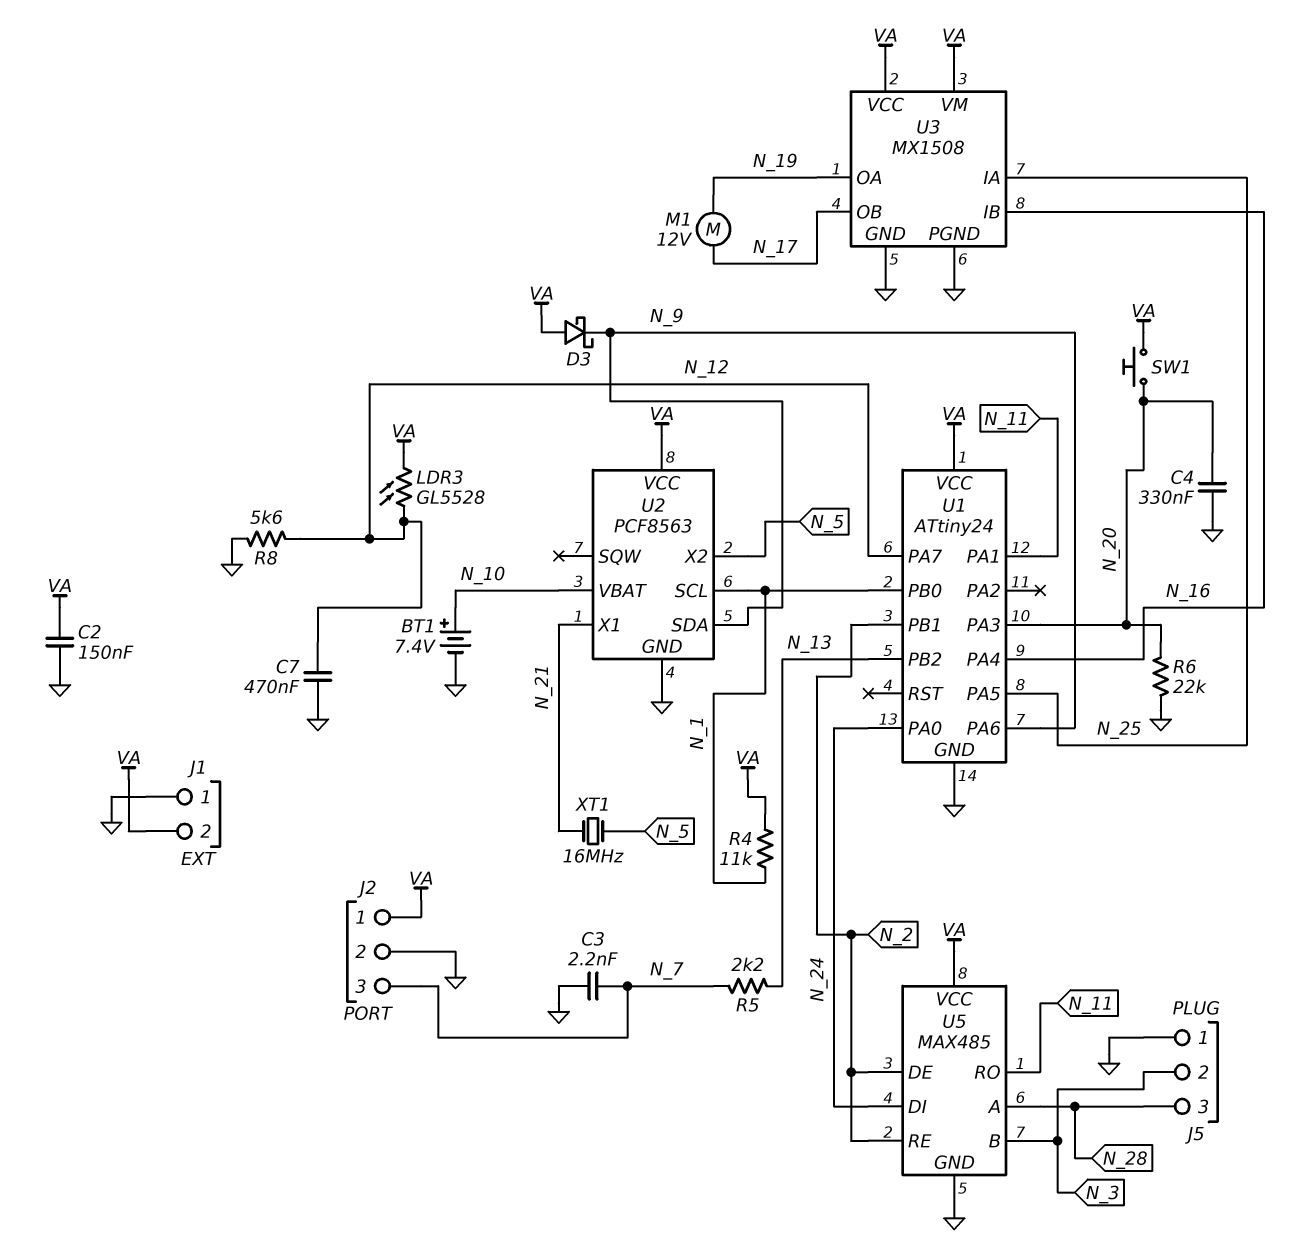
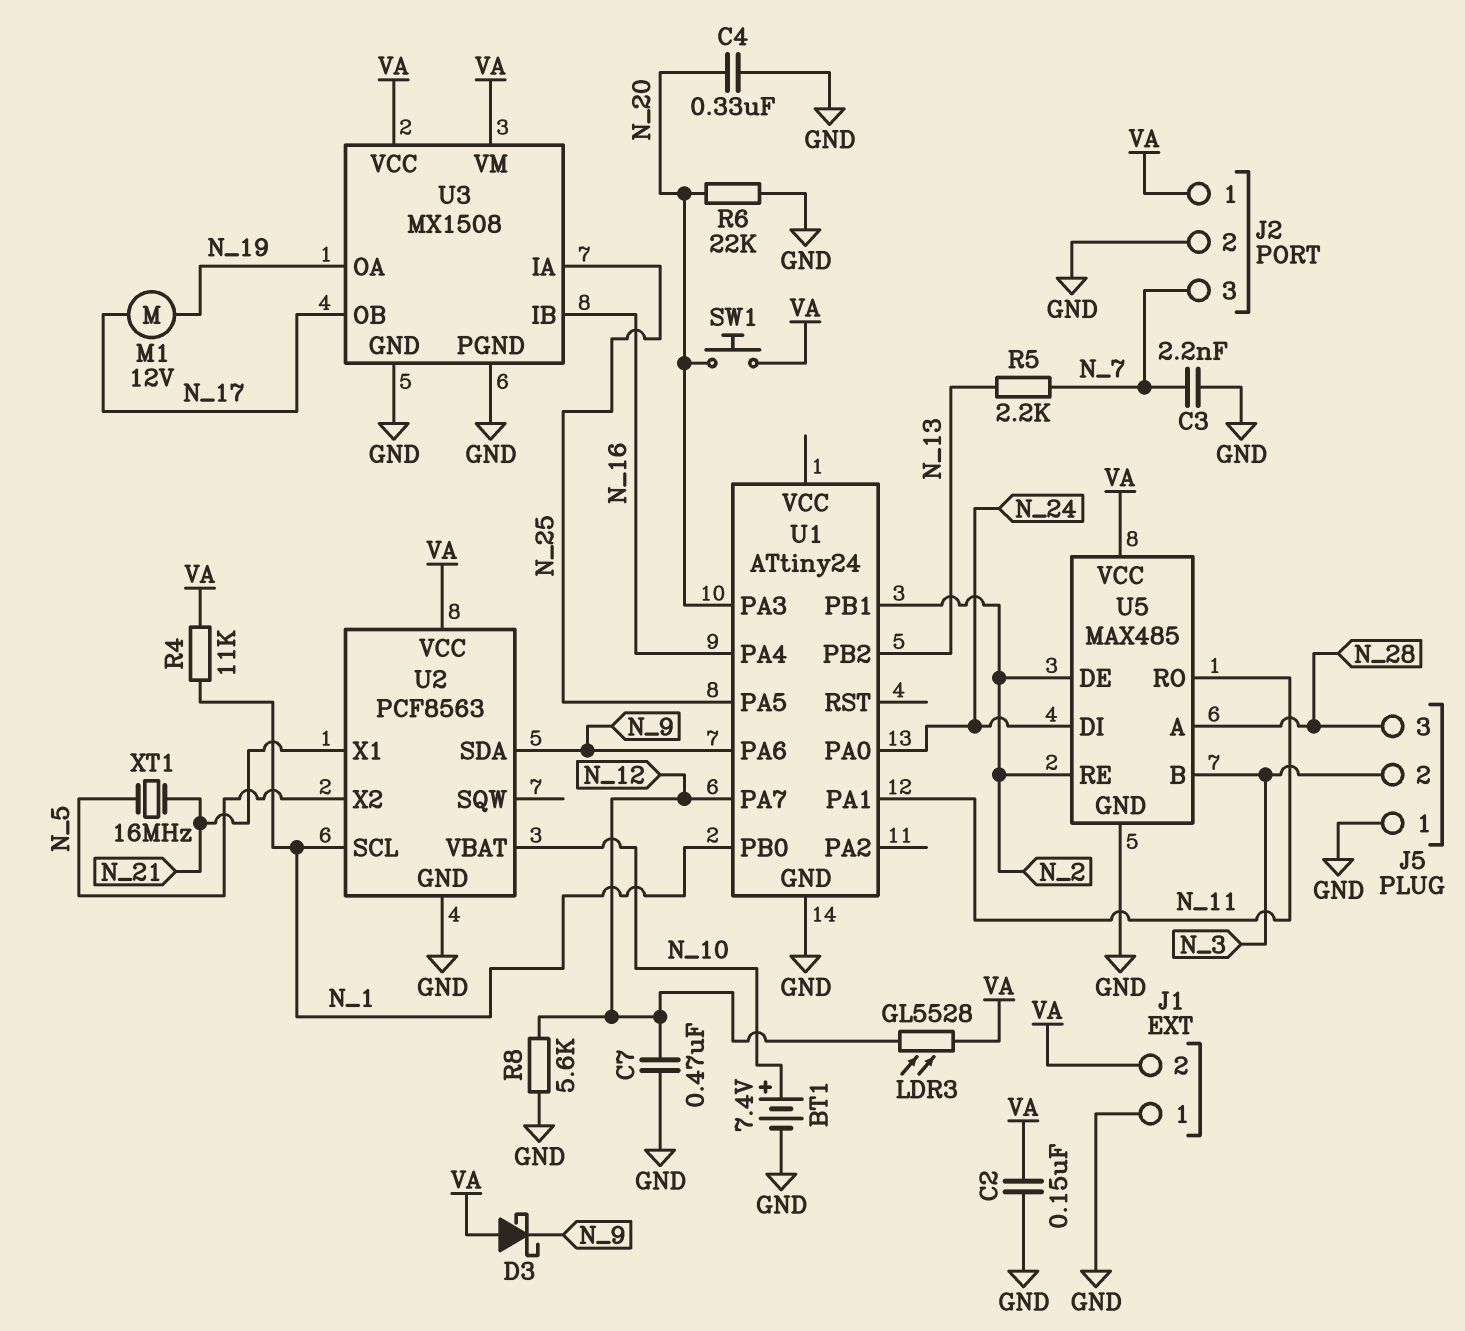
U1 pin VCC: VA -> none

